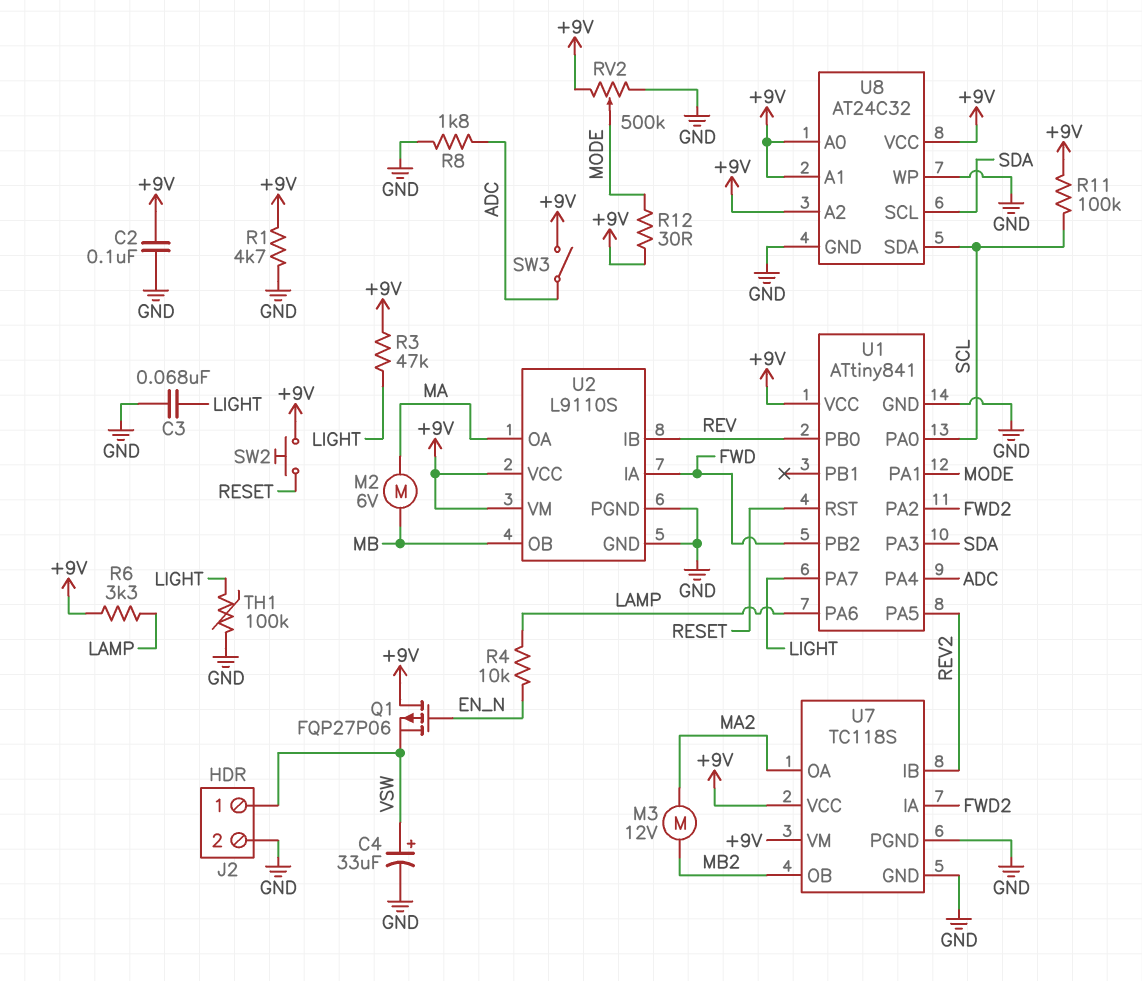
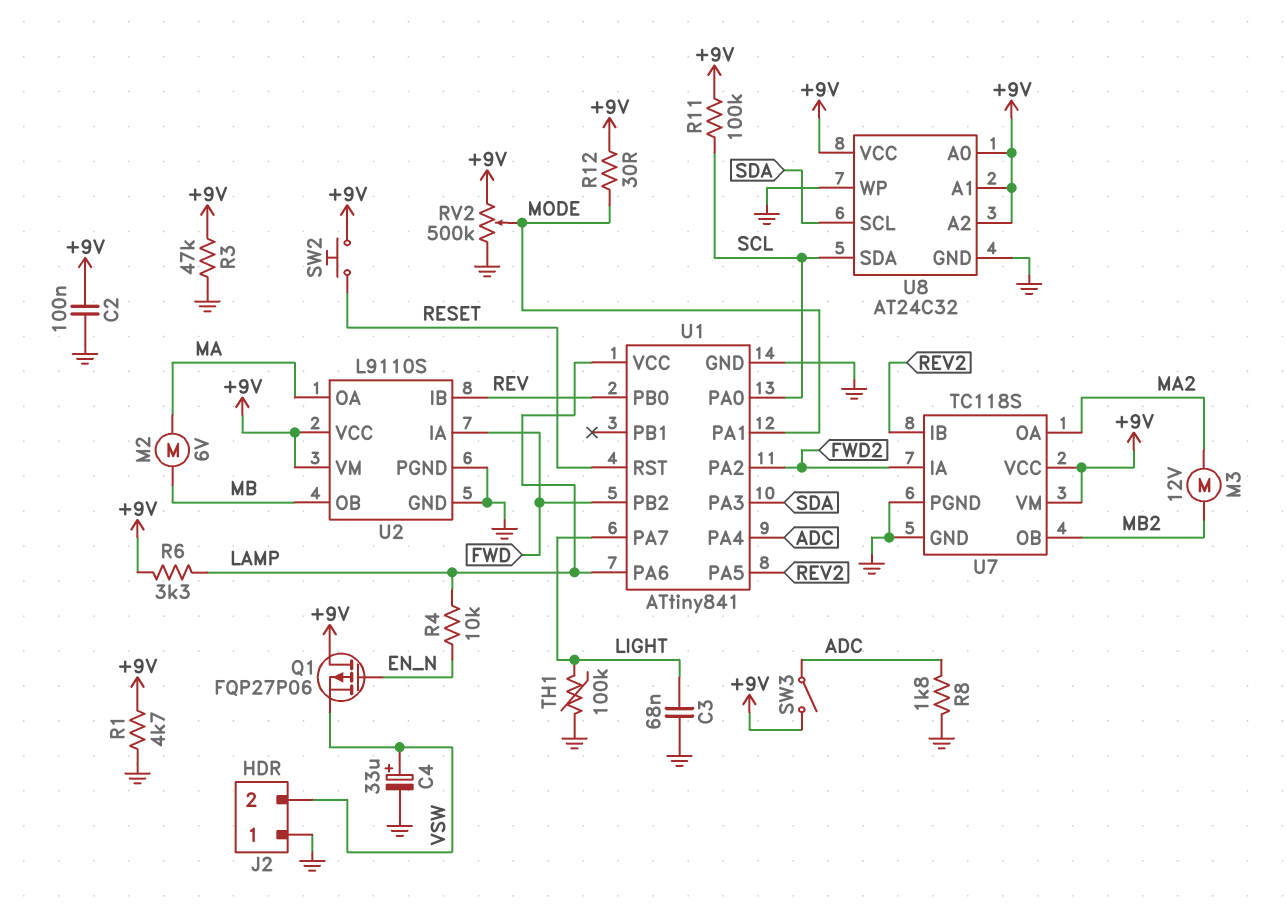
J2 pin 1: VSW -> GND
J2 pin 2: GND -> VSW
R3: 47k (+9V, LIGHT) -> 47k (+9V, GND)
U1 pin VCC: +9V -> LAMP

